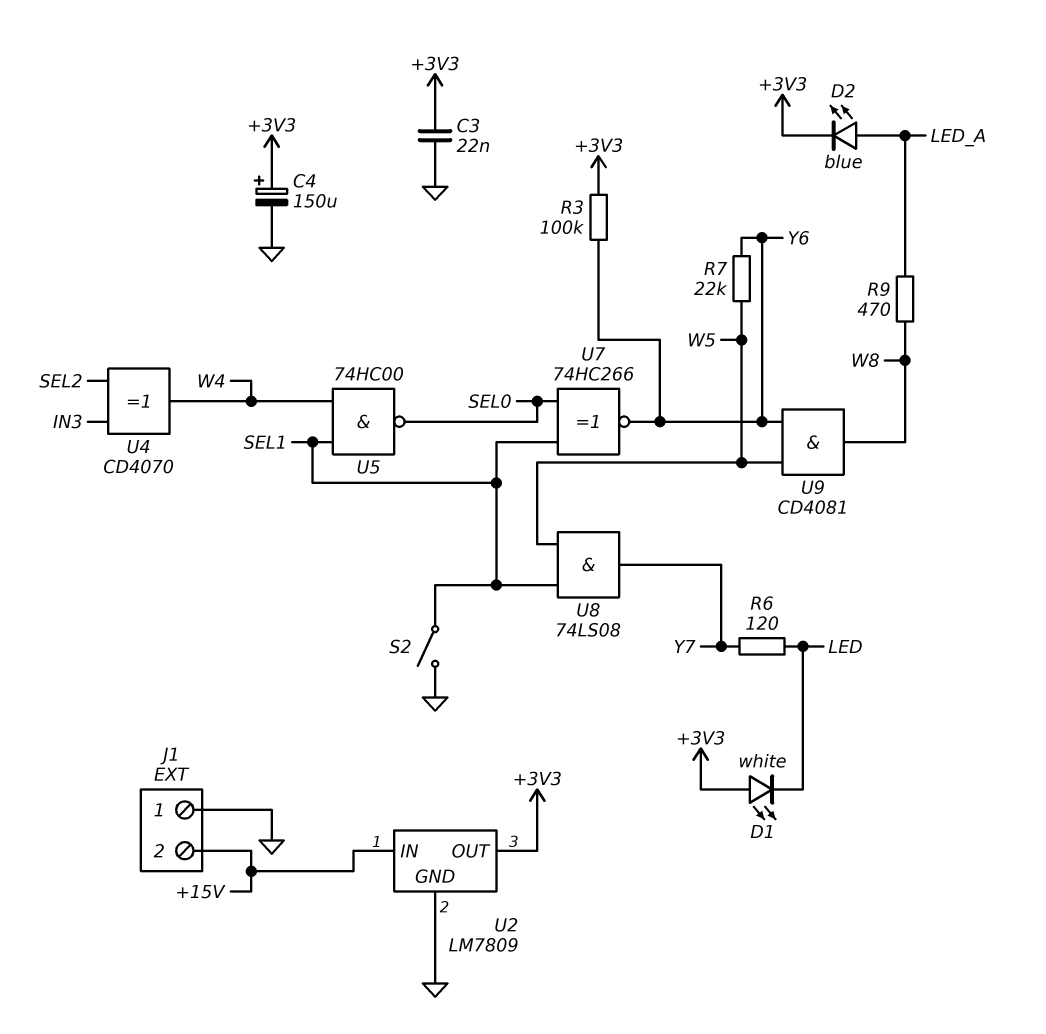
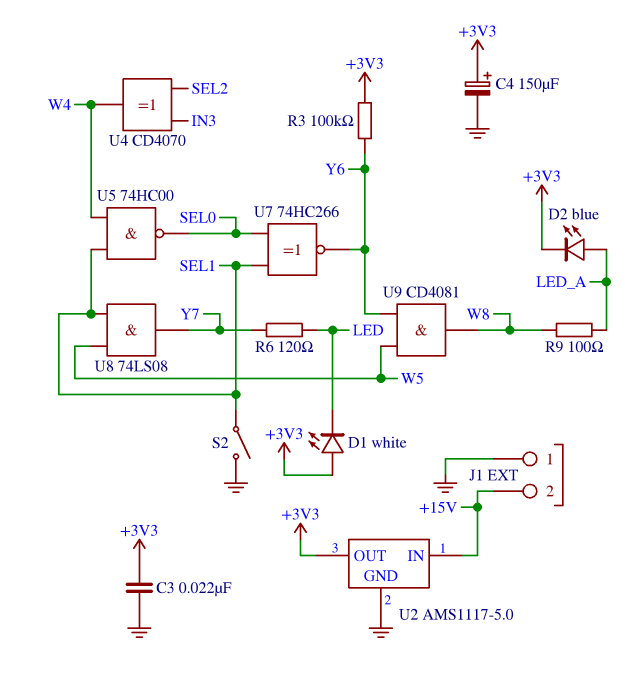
R7: 22k (W5, Y6) -> none
R9: 470 (LED_A, W8) -> 100 (LED_A, W8)
U2: LM7809 -> AMS1117-5.0

